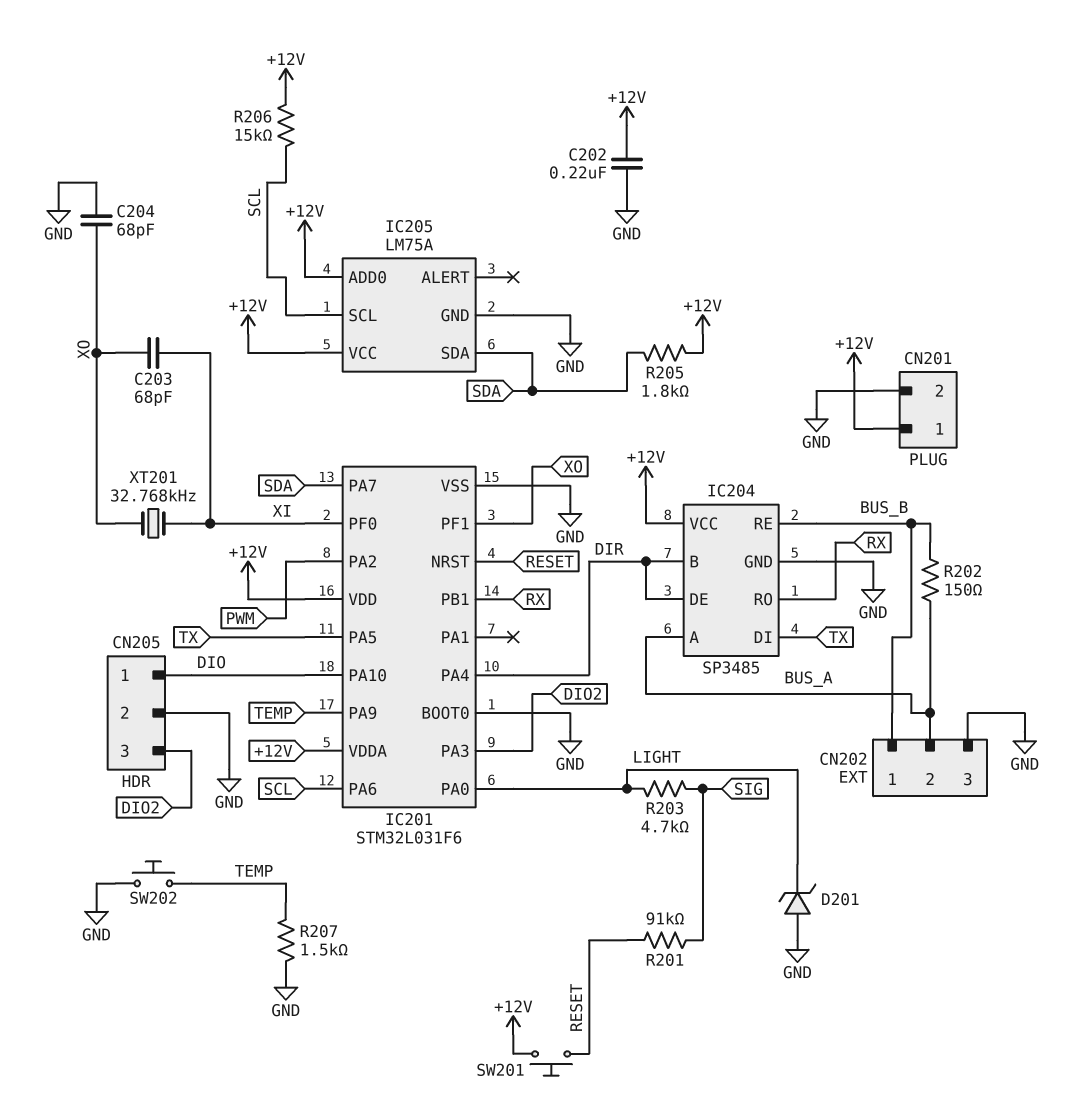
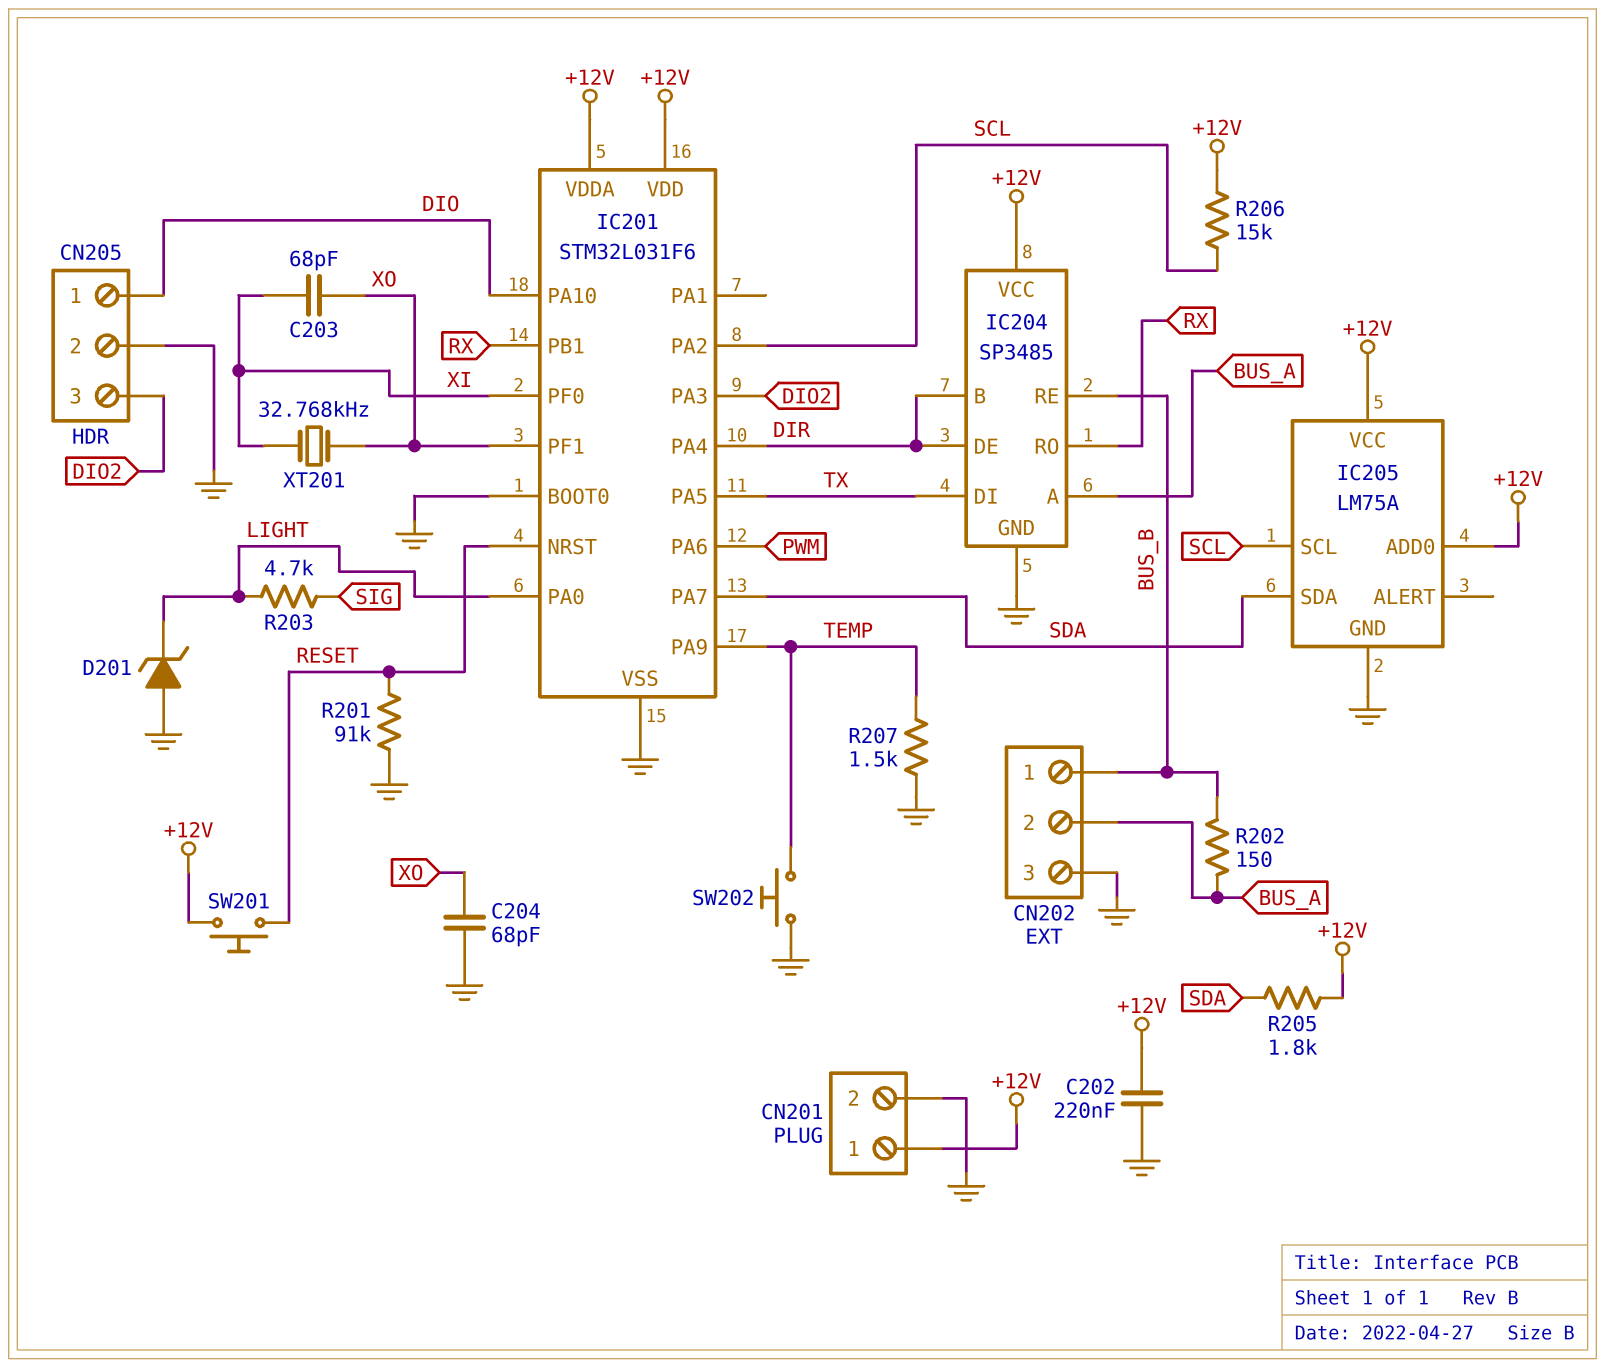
IC201 pin PA2: PWM -> SCL
IC201 pin PA6: SCL -> PWM
R201: 91k (RESET, SIG) -> 91k (GND, RESET)

